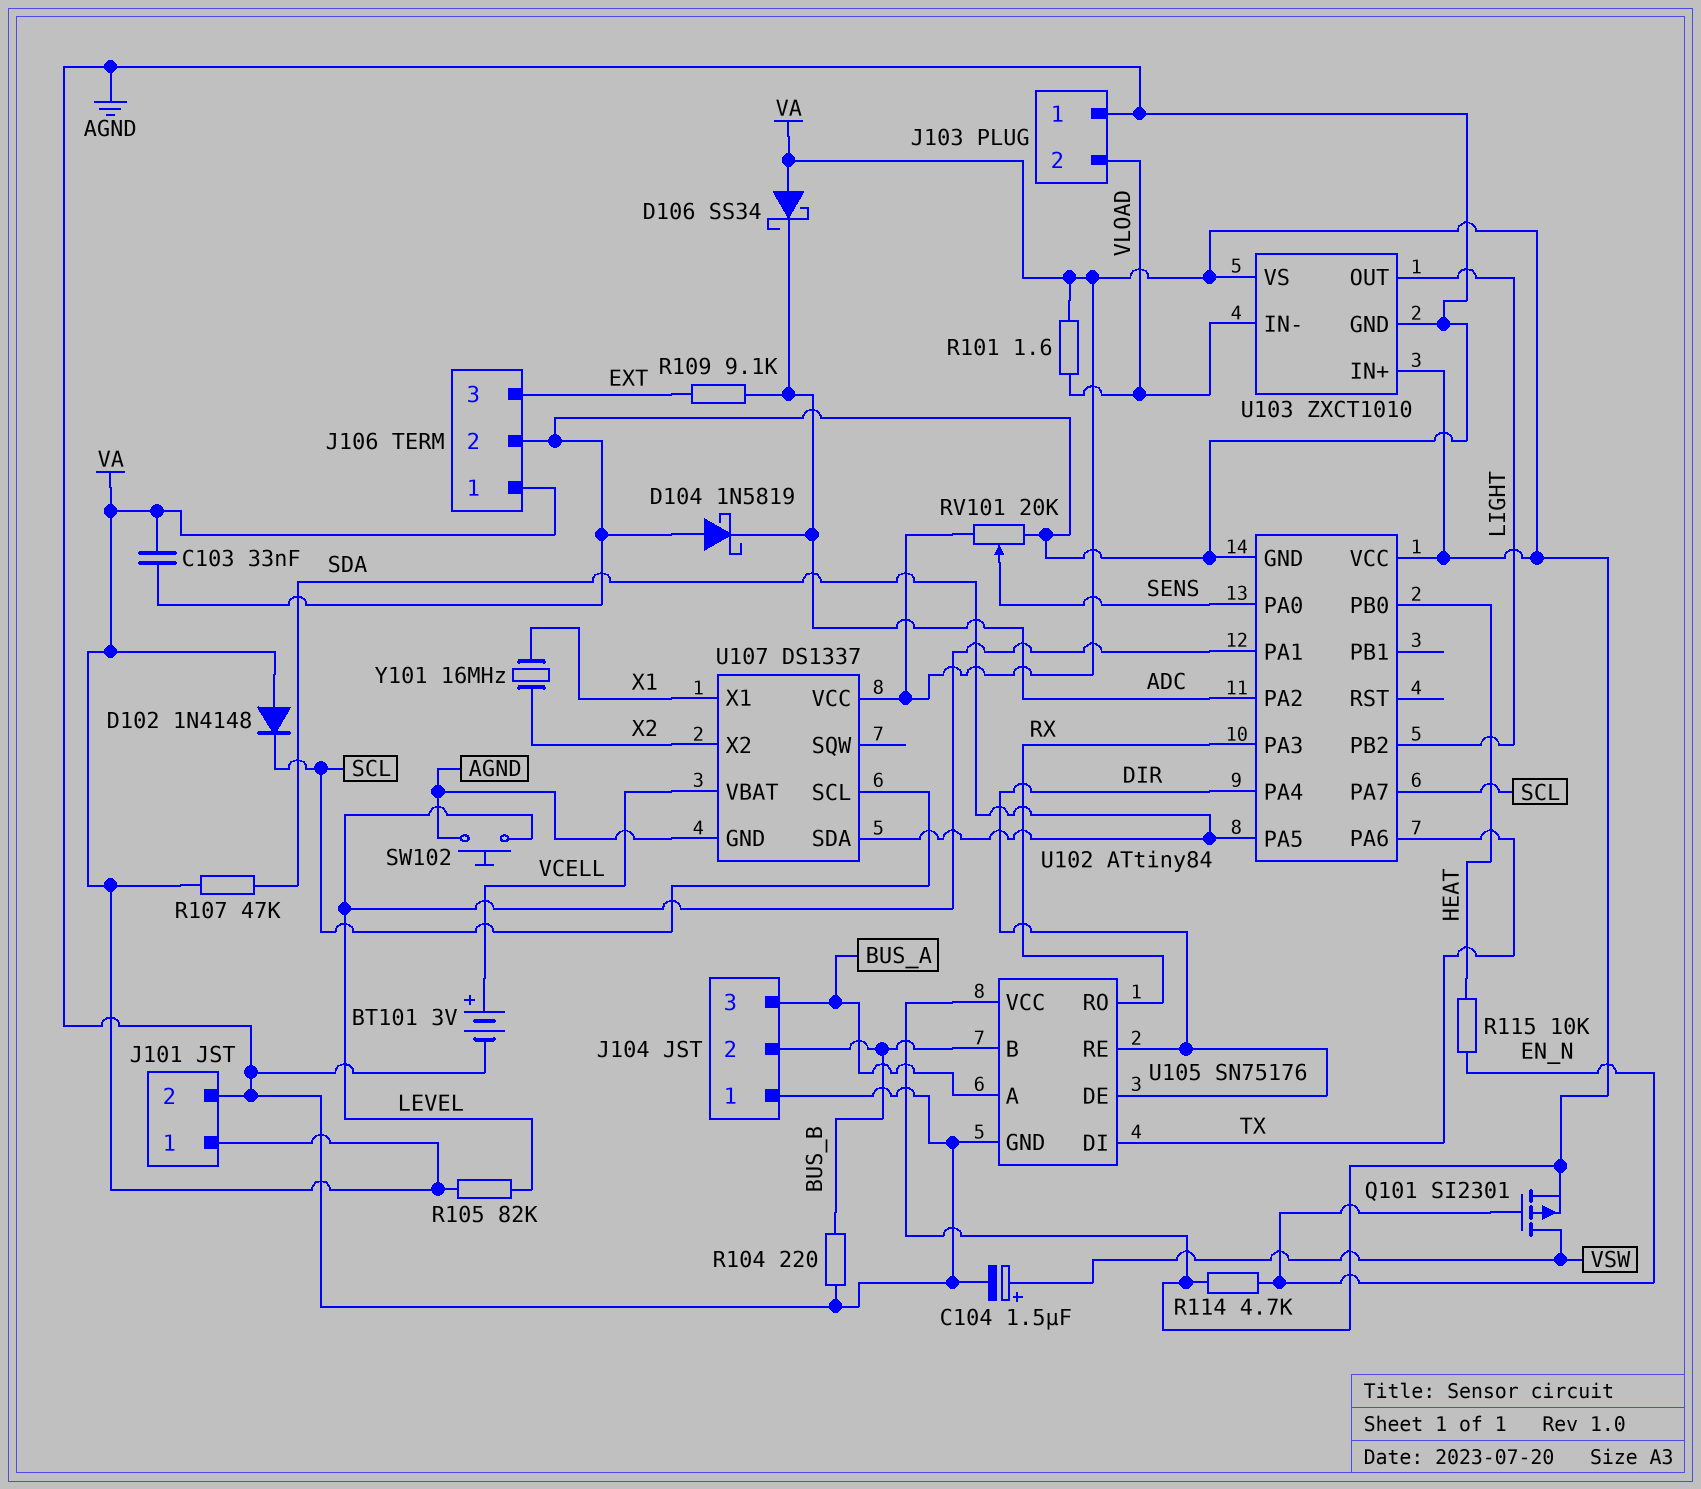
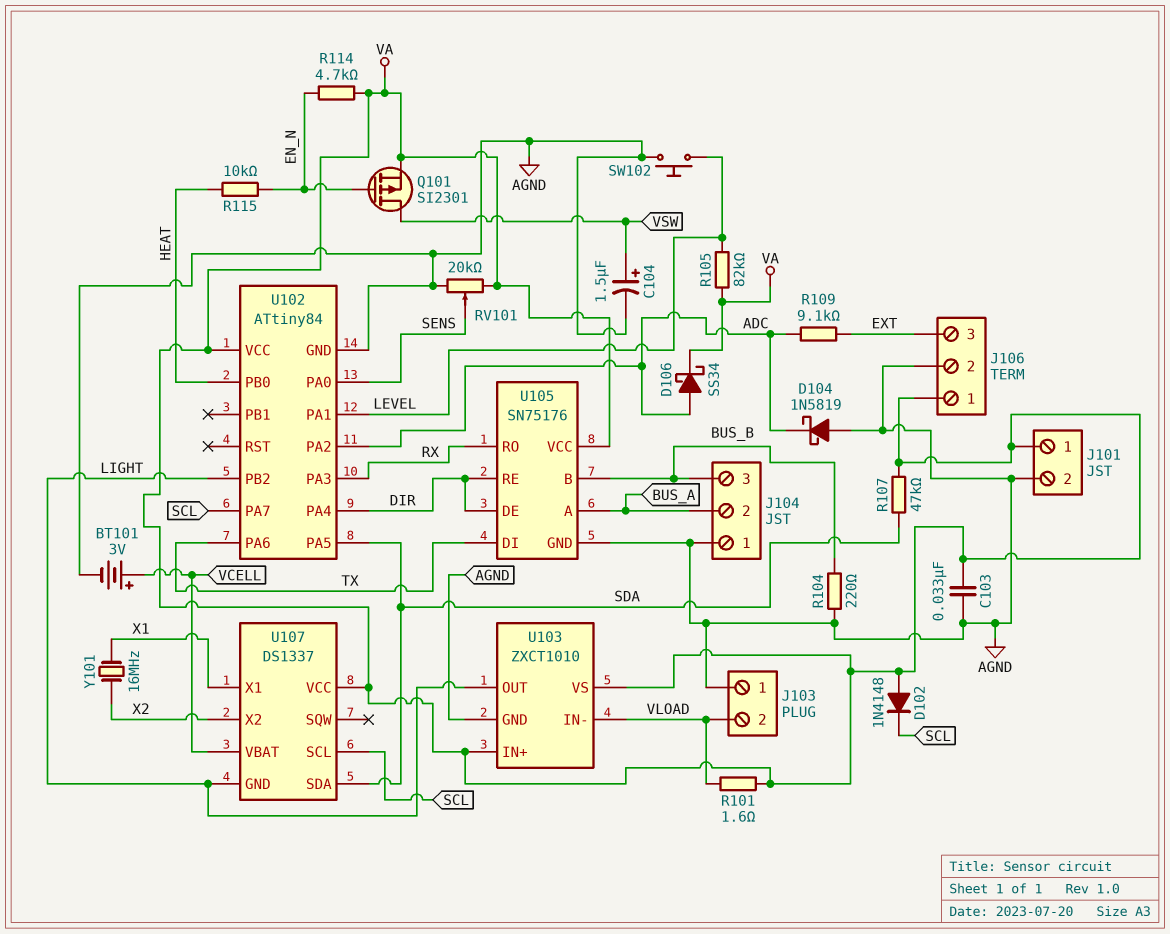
D106: schottky SS34 (A VA, K ADC) -> schottky SS34 (A ADC, K VA)
J104 pin 2: BUS_B -> BUS_A
J104 pin 3: BUS_A -> BUS_B
U107 pin GND: AGND -> LIGHT

